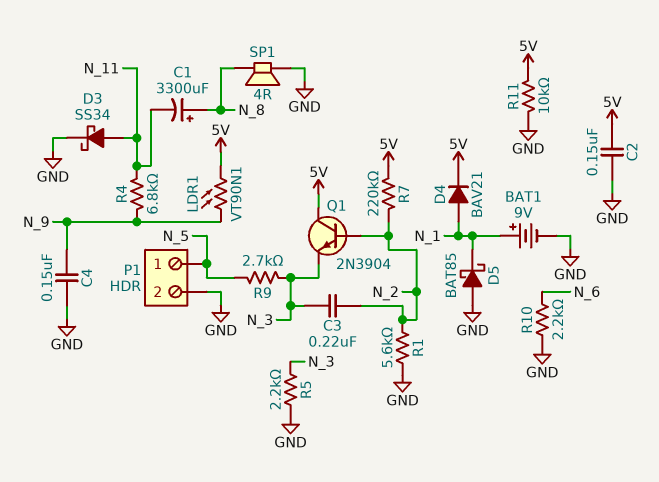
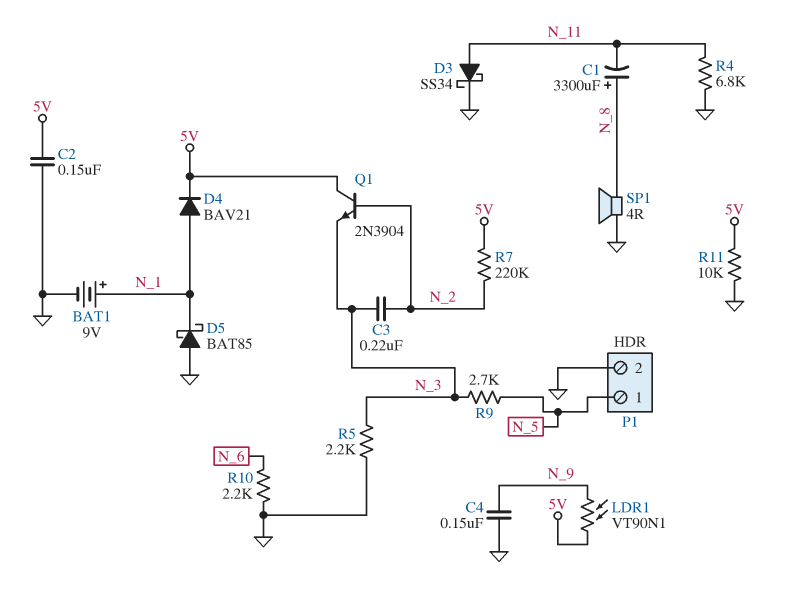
R1: 5.6k (GND, N_2) -> none
R4: 6.8k (N_9, N_11) -> 6.8k (GND, N_11)

